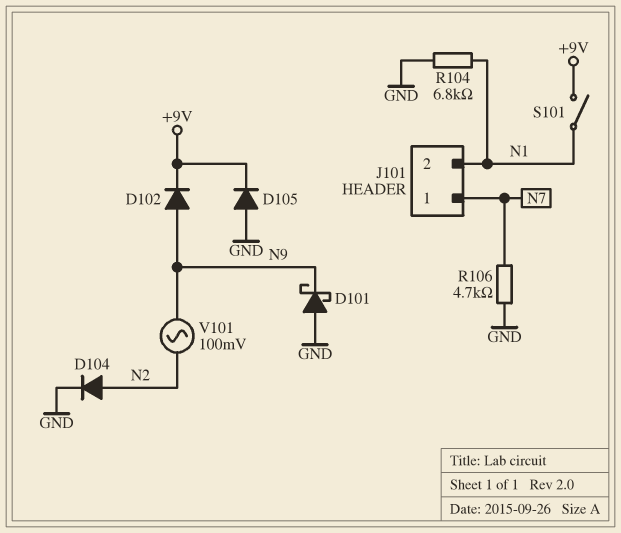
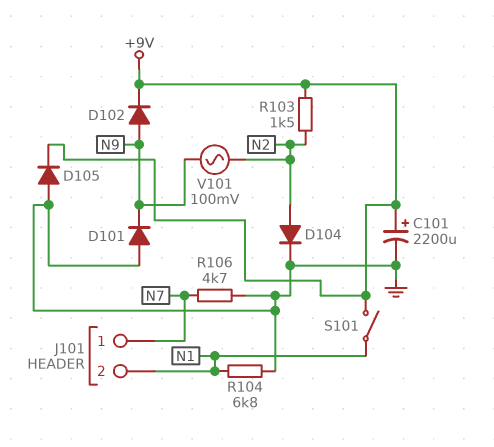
C101: none -> 2200uF (plus +9V, minus GND)
D101: schottky (A GND, K N9) -> diode (A GND, K N9)
R103: none -> 1.5k (+9V, N2)

